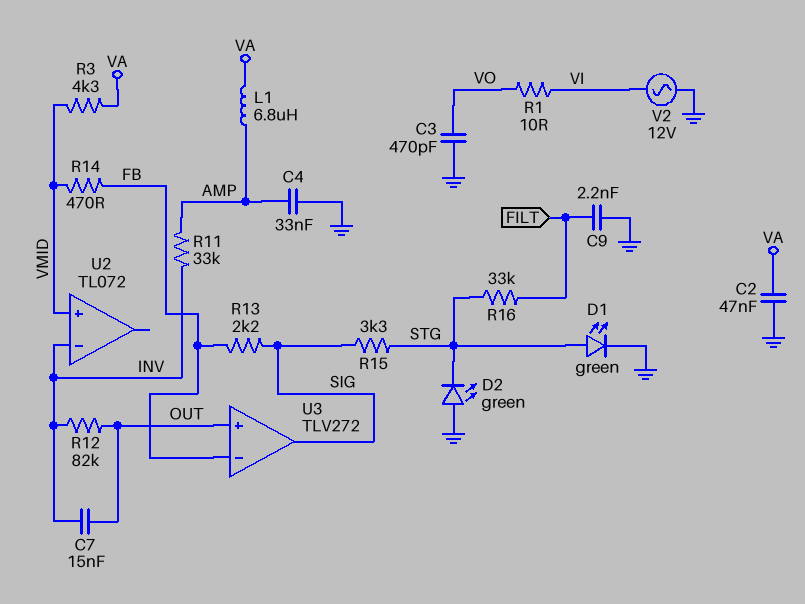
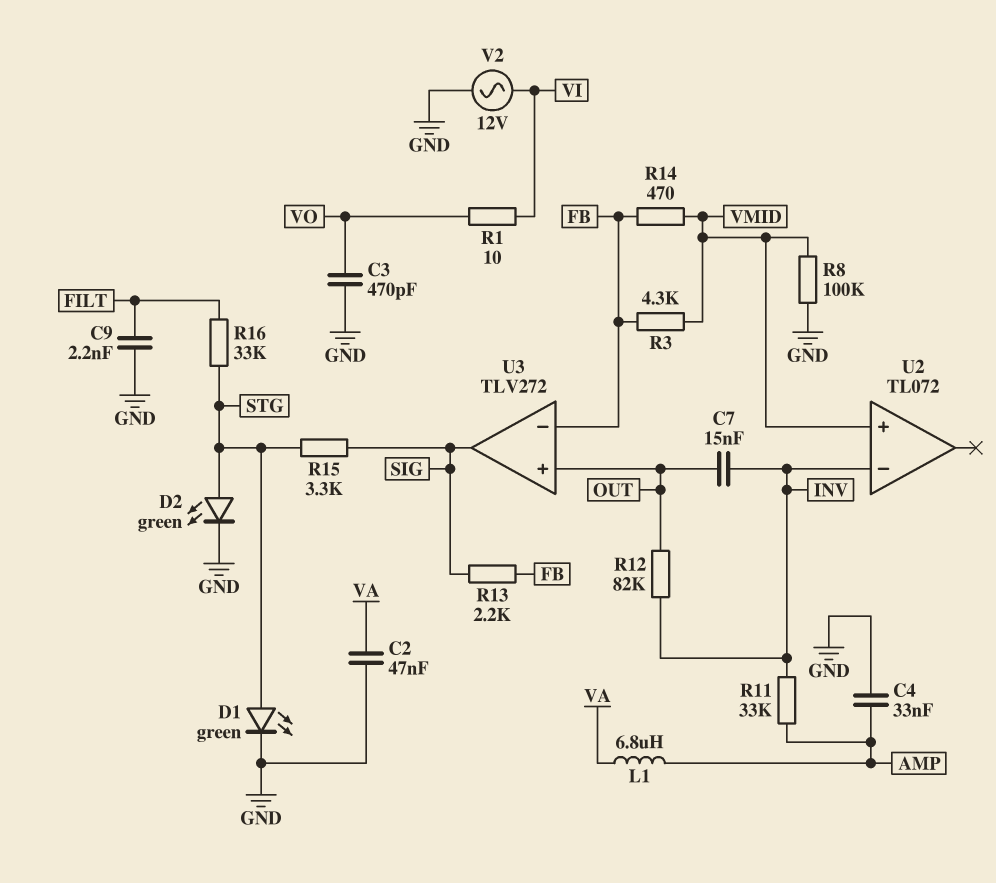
D2: LED green (A GND, K STG) -> LED green (A STG, K GND)
R3: 4.3k (VA, VMID) -> 4.3k (FB, VMID)
R8: none -> 100k (GND, VMID)

